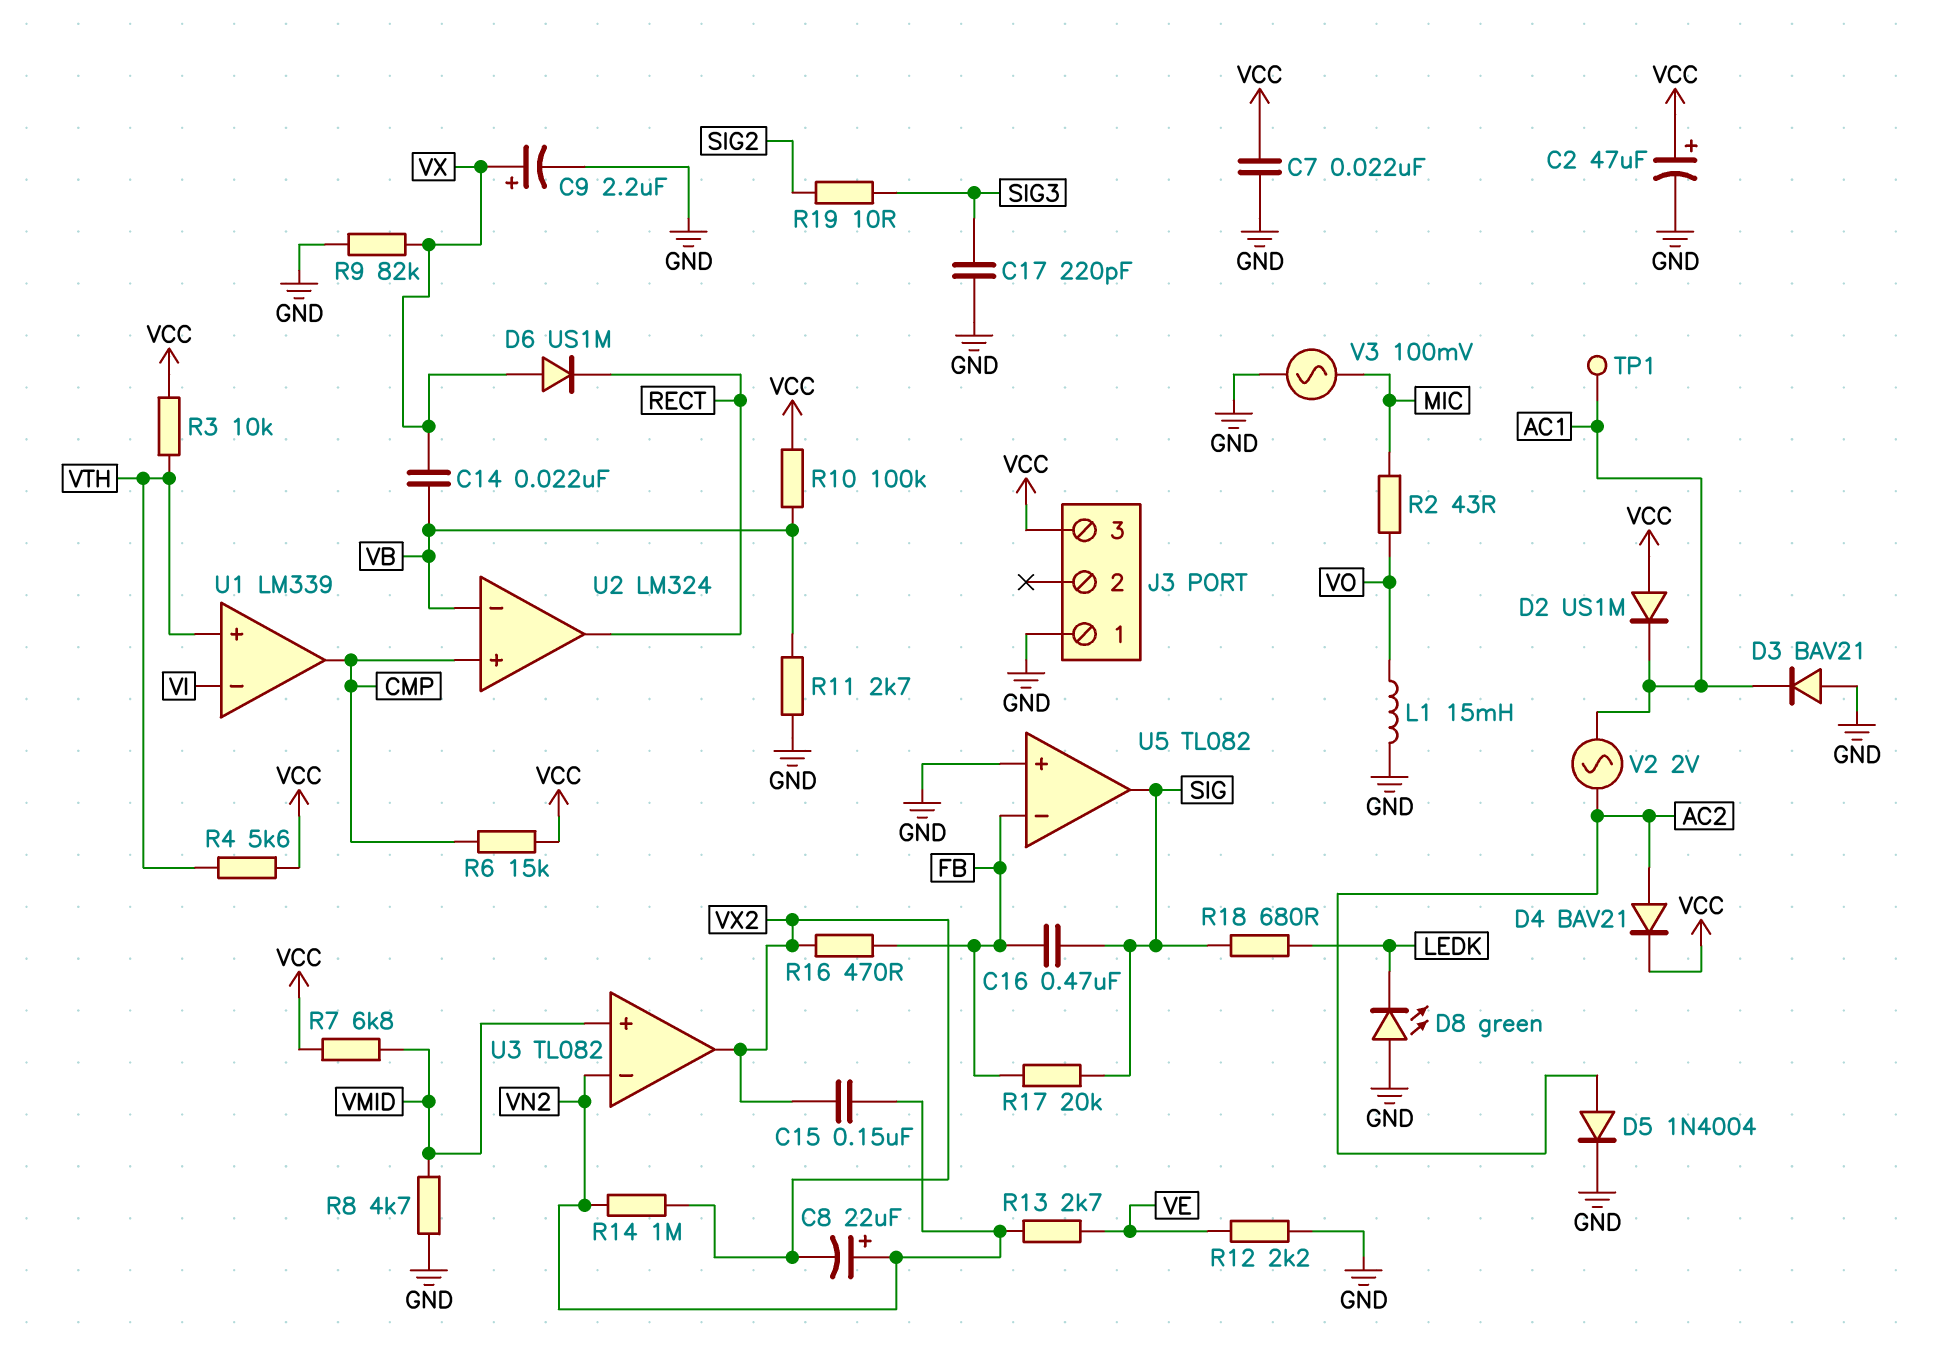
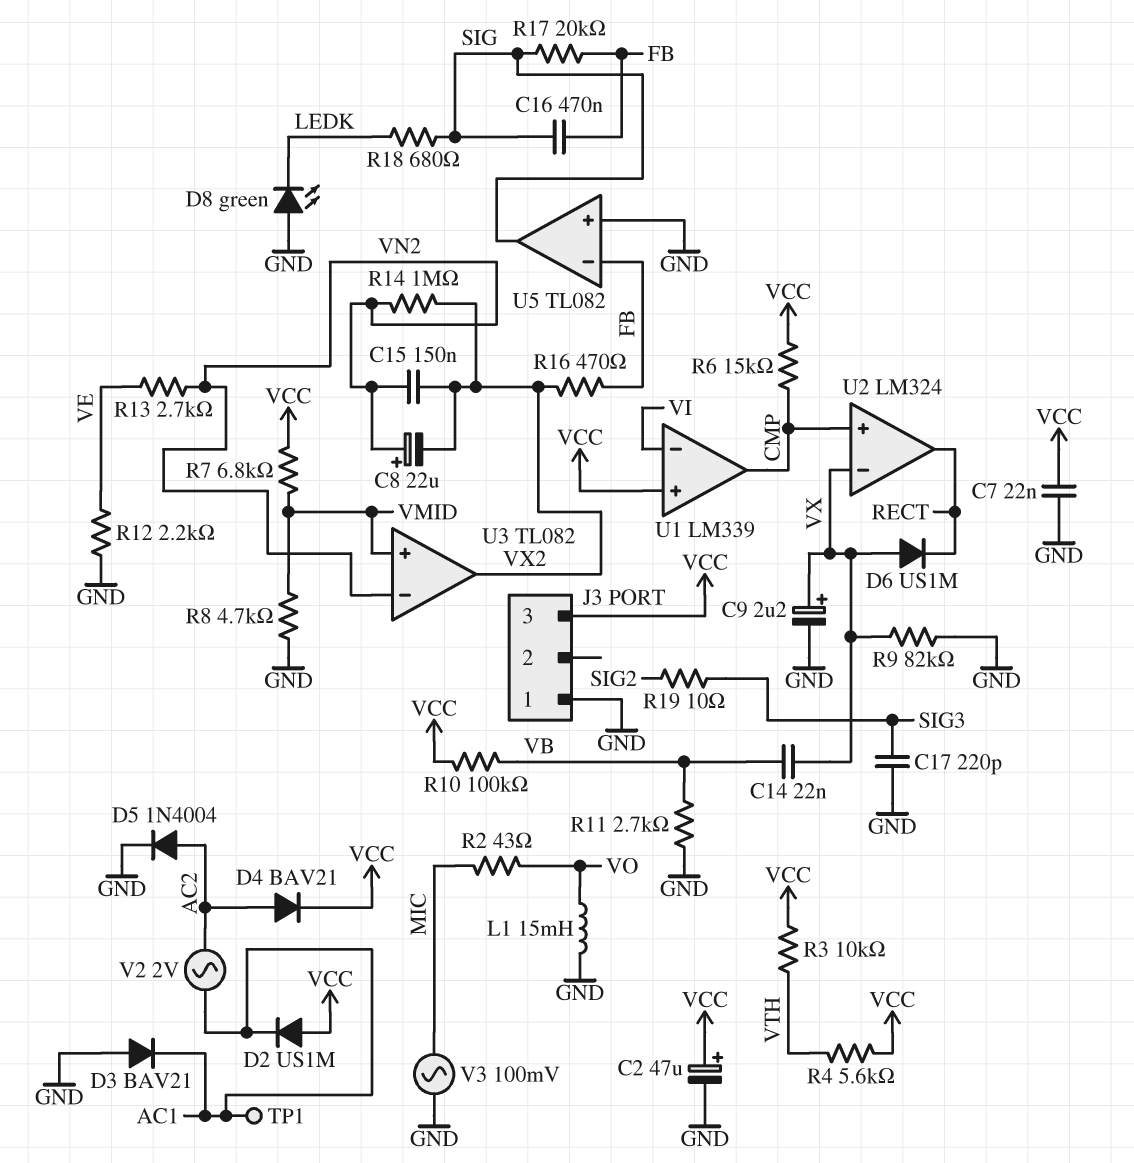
U1 pin in+: VTH -> VCC
U2 pin in-: VB -> VX

